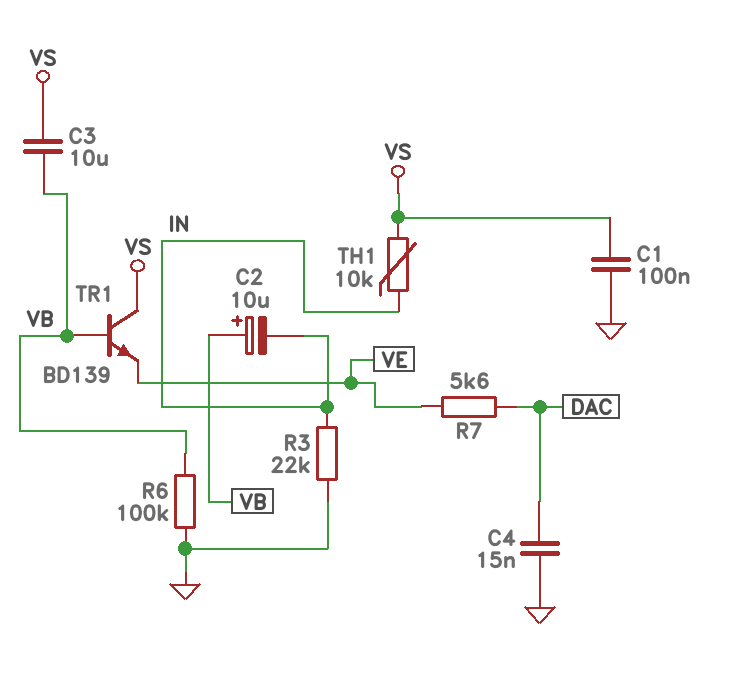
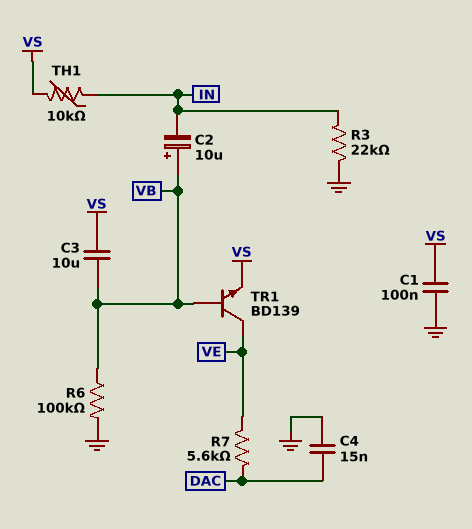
TR1: NPN BD139 (B VB, C VS, E VE) -> NPN BD139 (B VB, C VE, E VS)

